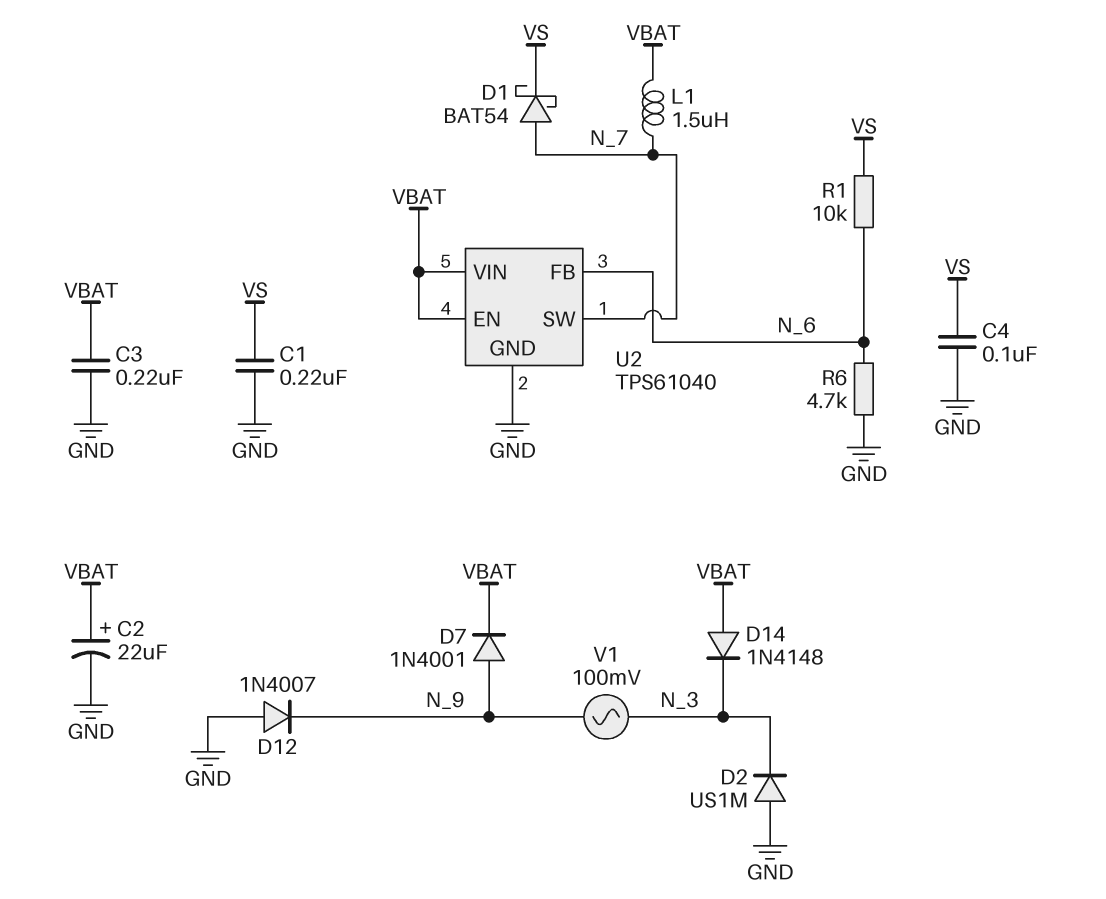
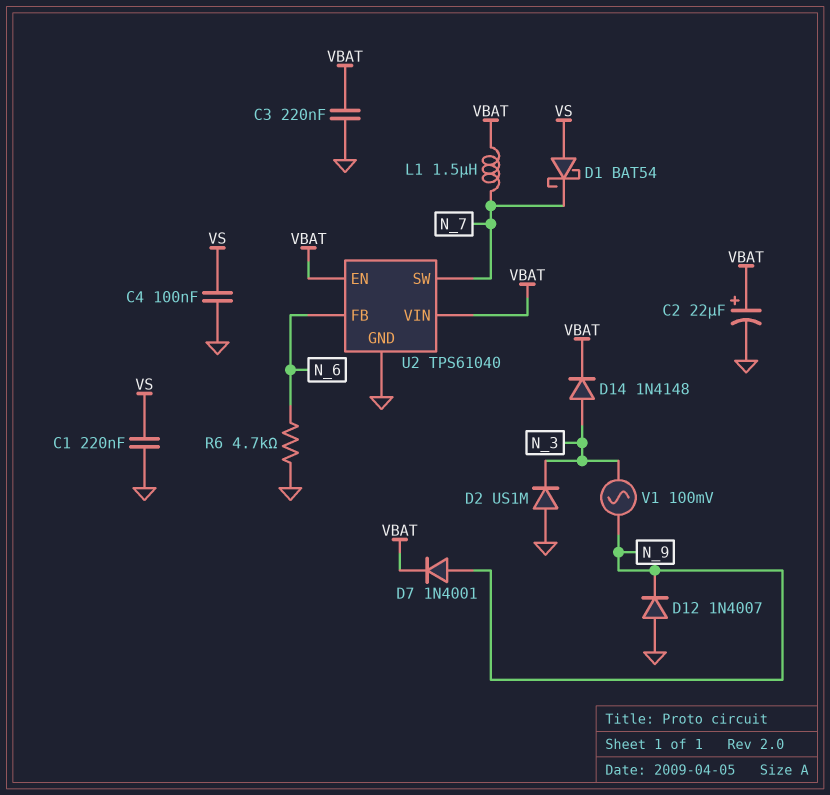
D1: schottky BAT54 (A N_7, K VS) -> schottky BAT54 (A VS, K N_7)
D14: diode 1N4148 (A VBAT, K N_3) -> diode 1N4148 (A N_3, K VBAT)
R1: 10k (N_6, VS) -> none

